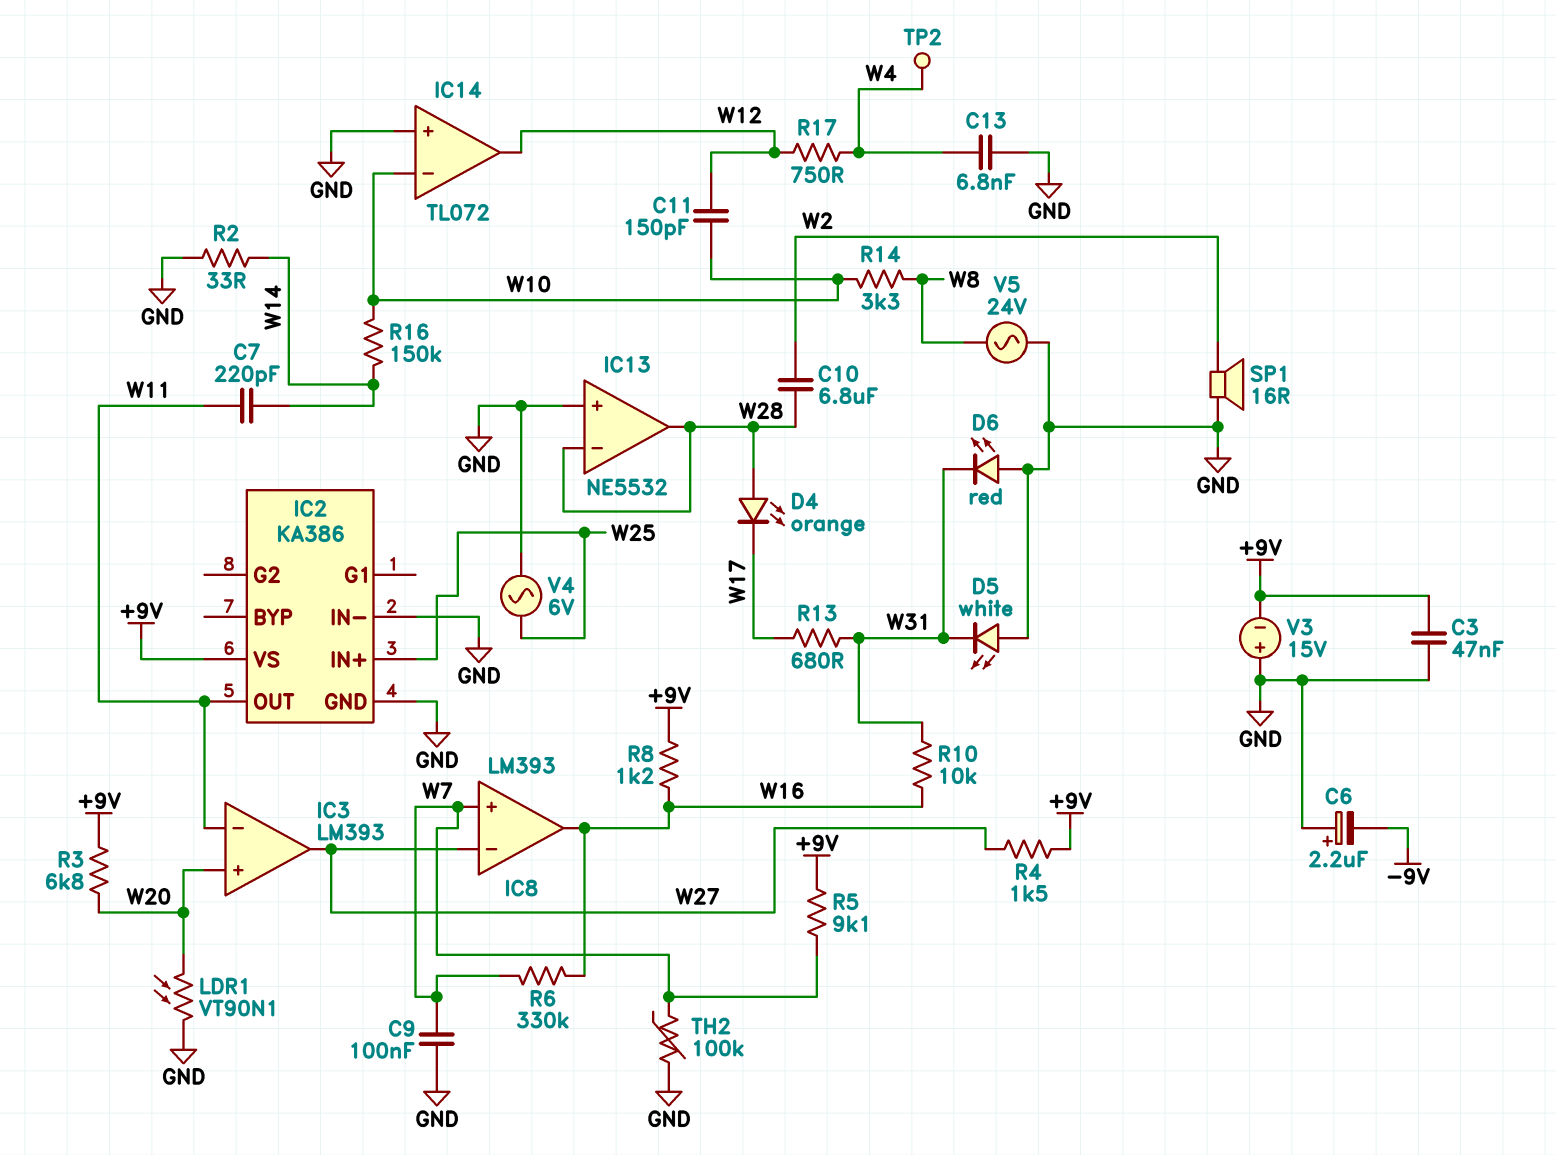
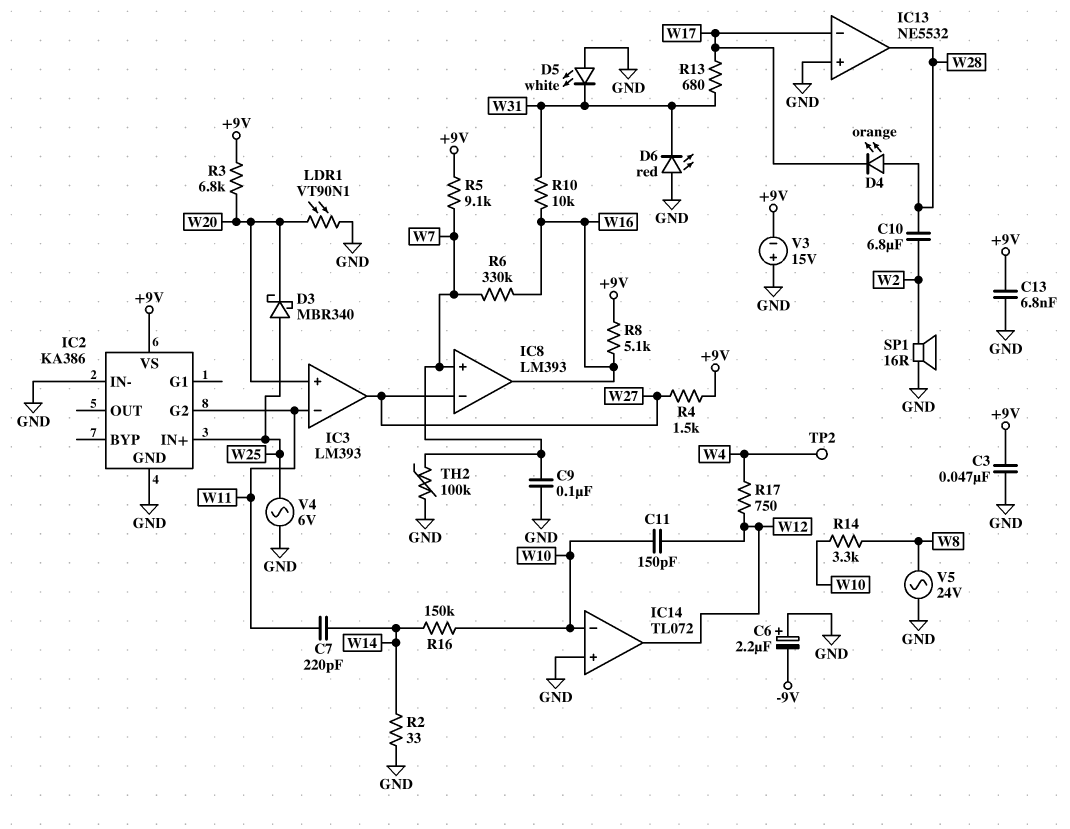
C13: 6.8nF (GND, W4) -> 6.8nF (+9V, GND)
D3: none -> schottky MBR340 (A W25, K W20)
IC2 pin G2: none -> W11
IC2 pin OUT: W11 -> none
IC13 pin in-: W28 -> W17
R8: 1.2k (+9V, W16) -> 5.1k (+9V, W16)

